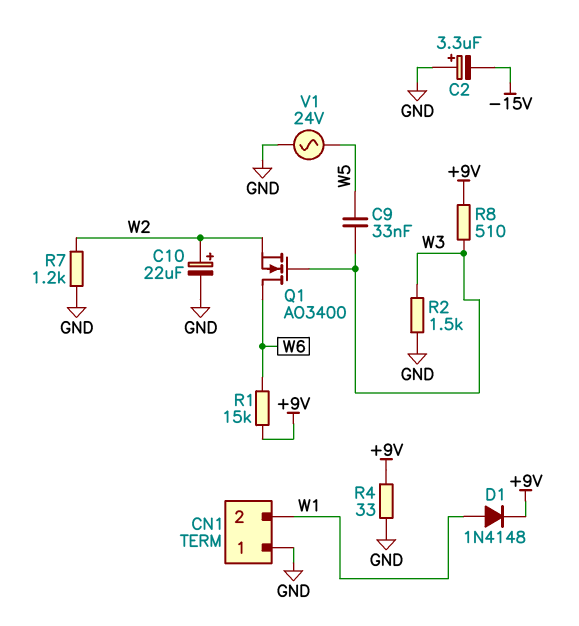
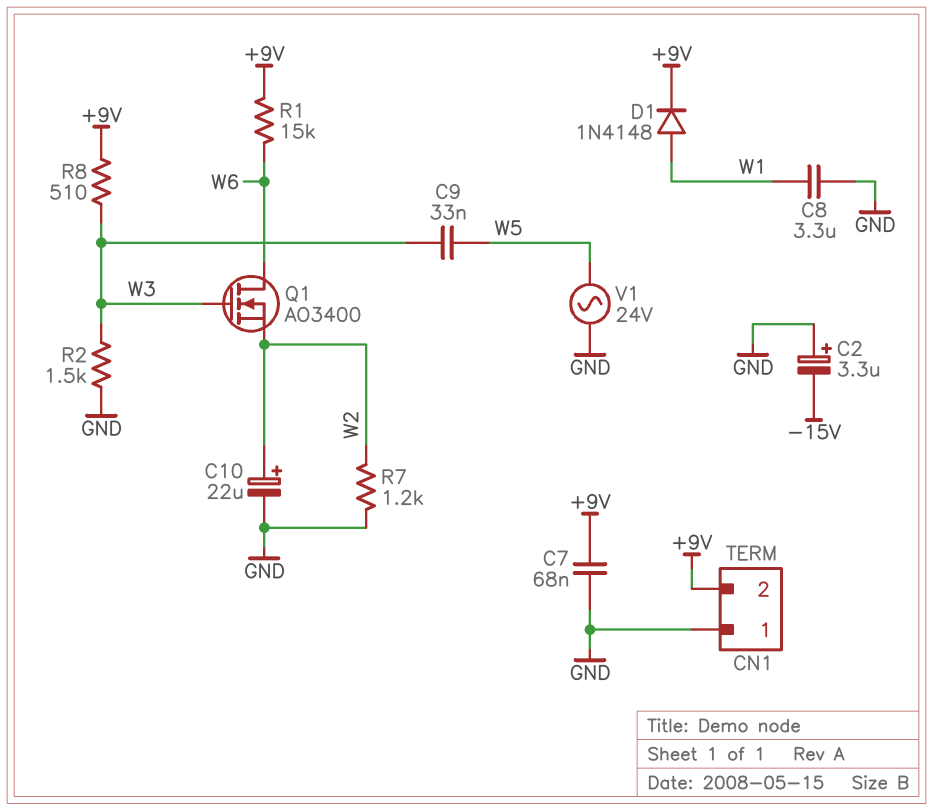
C7: none -> 68nF (+9V, GND)
C8: none -> 3.3uF (GND, W1)
CN1 pin 2: W1 -> +9V
R4: 33 (+9V, GND) -> none

